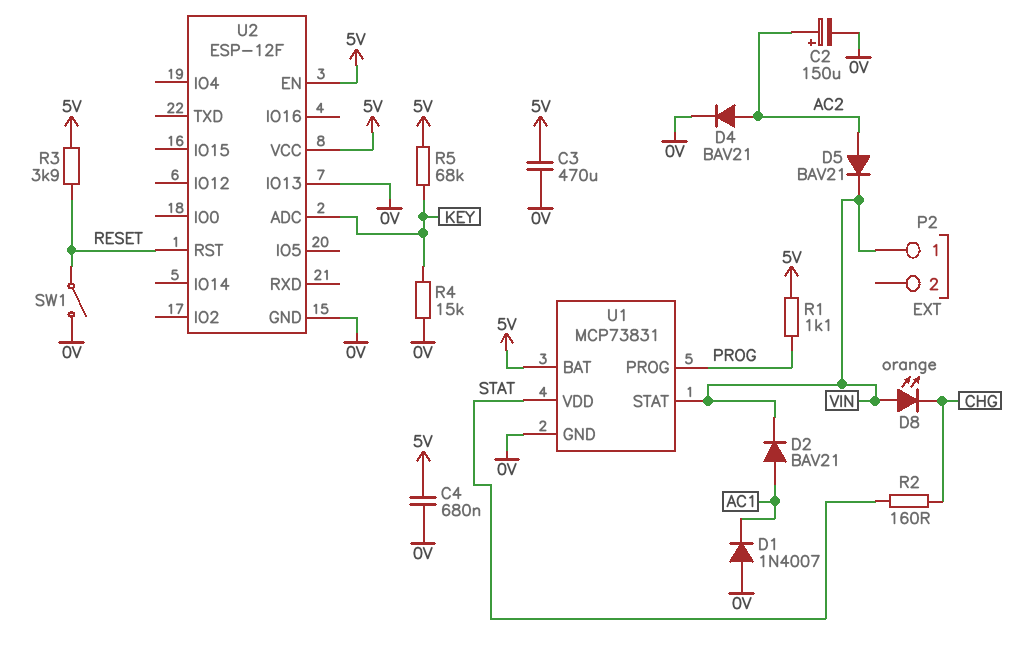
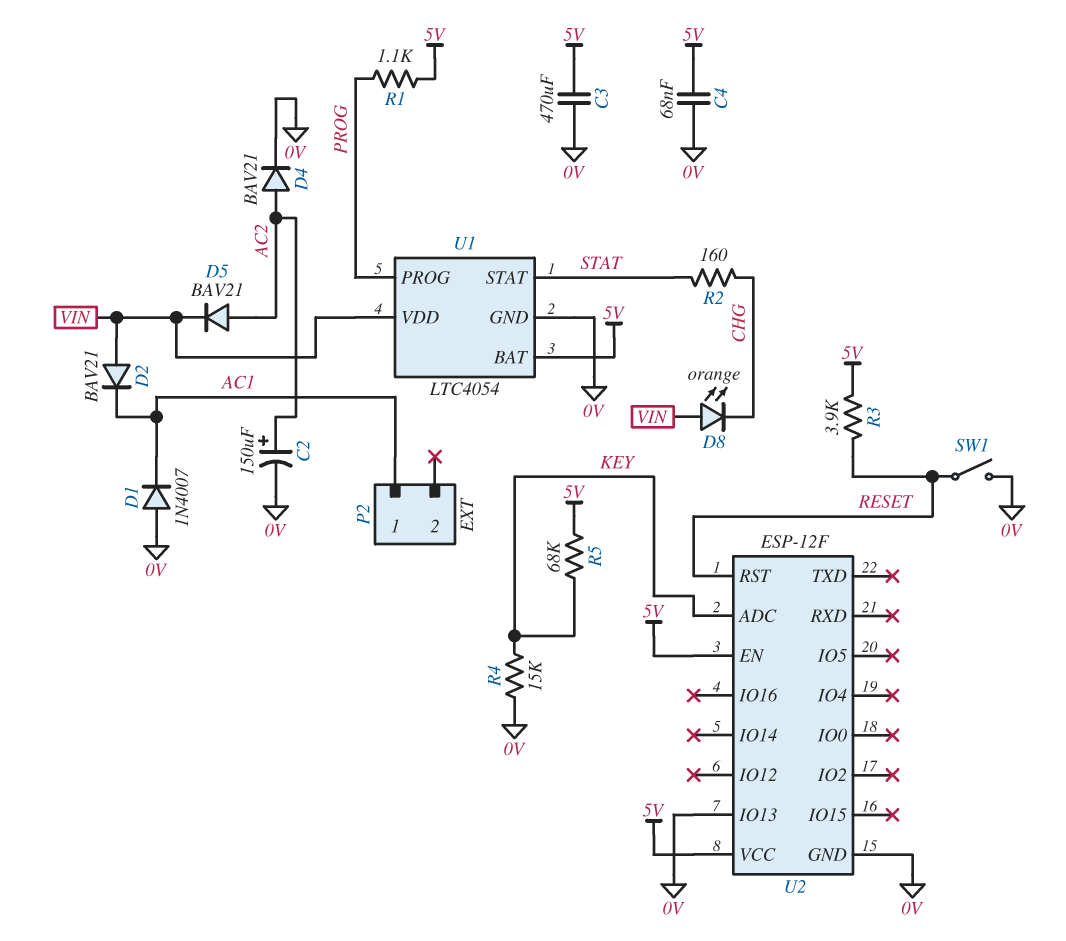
C4: 680nF (0V, 5V) -> 68nF (0V, 5V)
D2: diode BAV21 (A AC1, K VIN) -> diode BAV21 (A VIN, K AC1)
P2 pin 1: VIN -> AC1
U1: MCP73831 -> LTC4054
U1 pin STAT: VIN -> STAT
U1 pin VDD: STAT -> VIN

